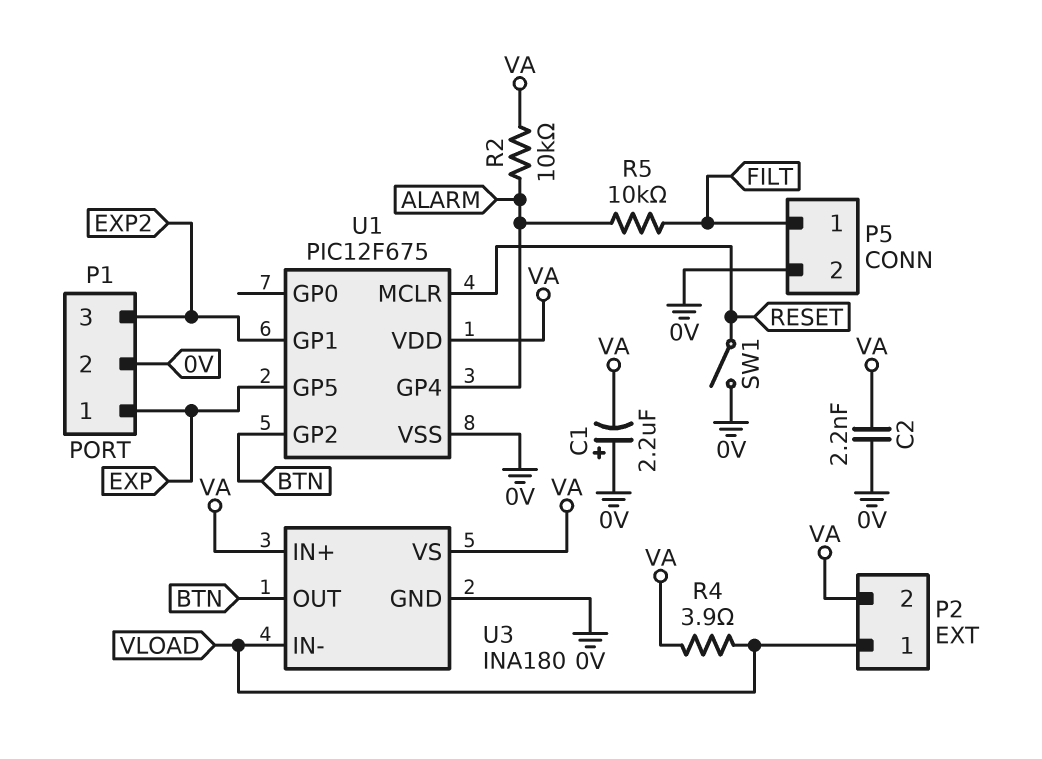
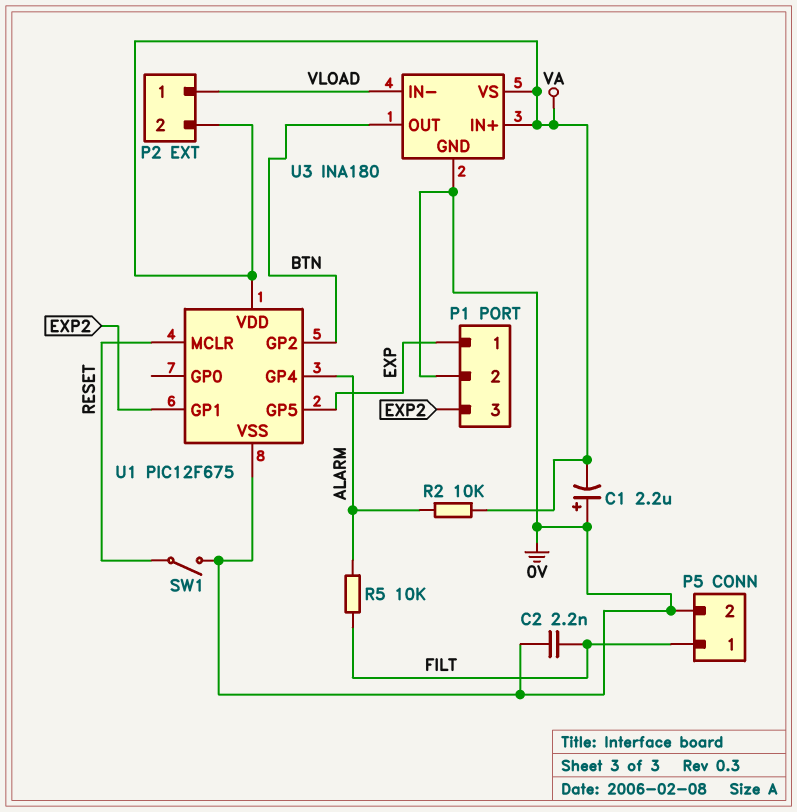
C2: 2.2nF (0V, VA) -> 2.2nF (0V, FILT)
R4: 3.9 (VA, VLOAD) -> none

